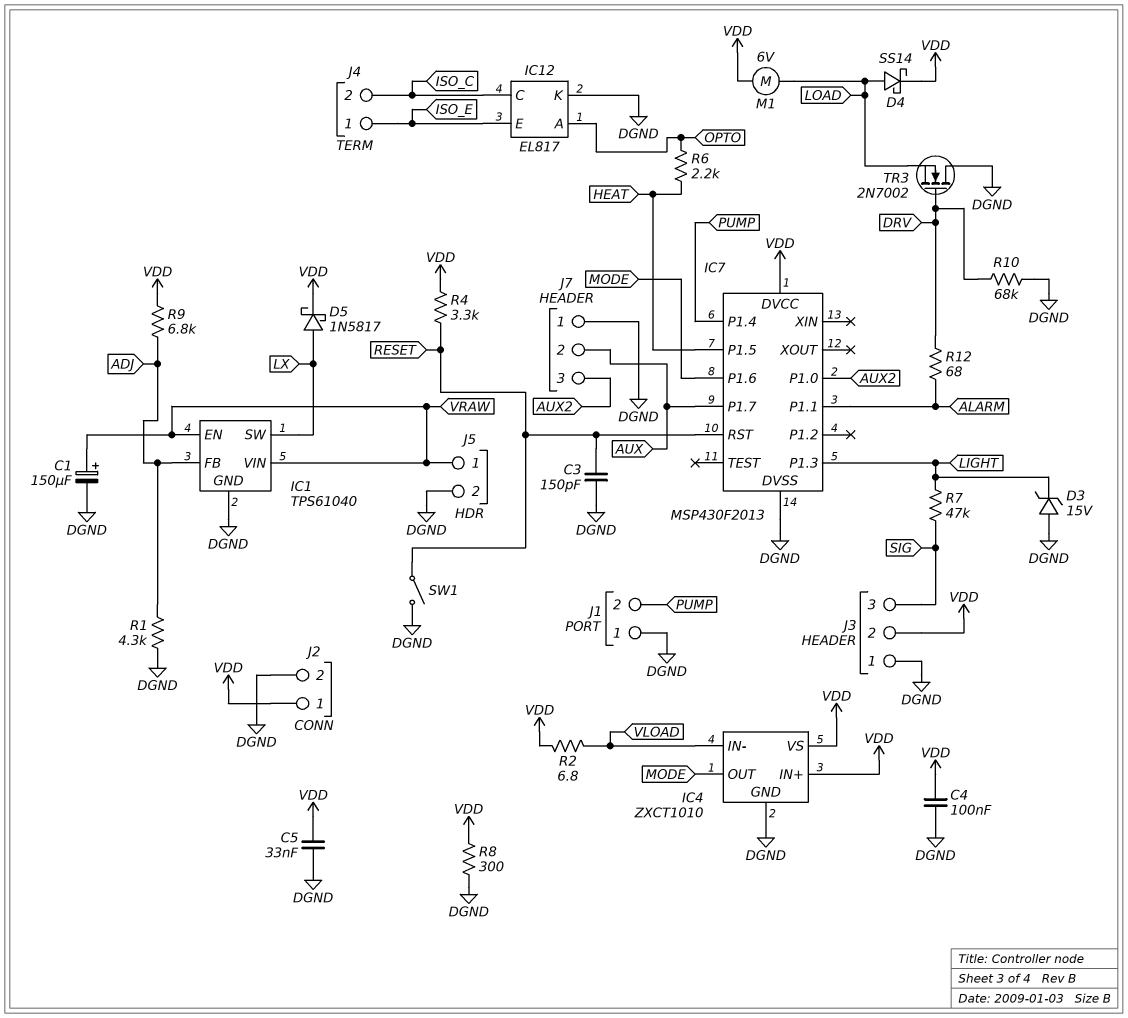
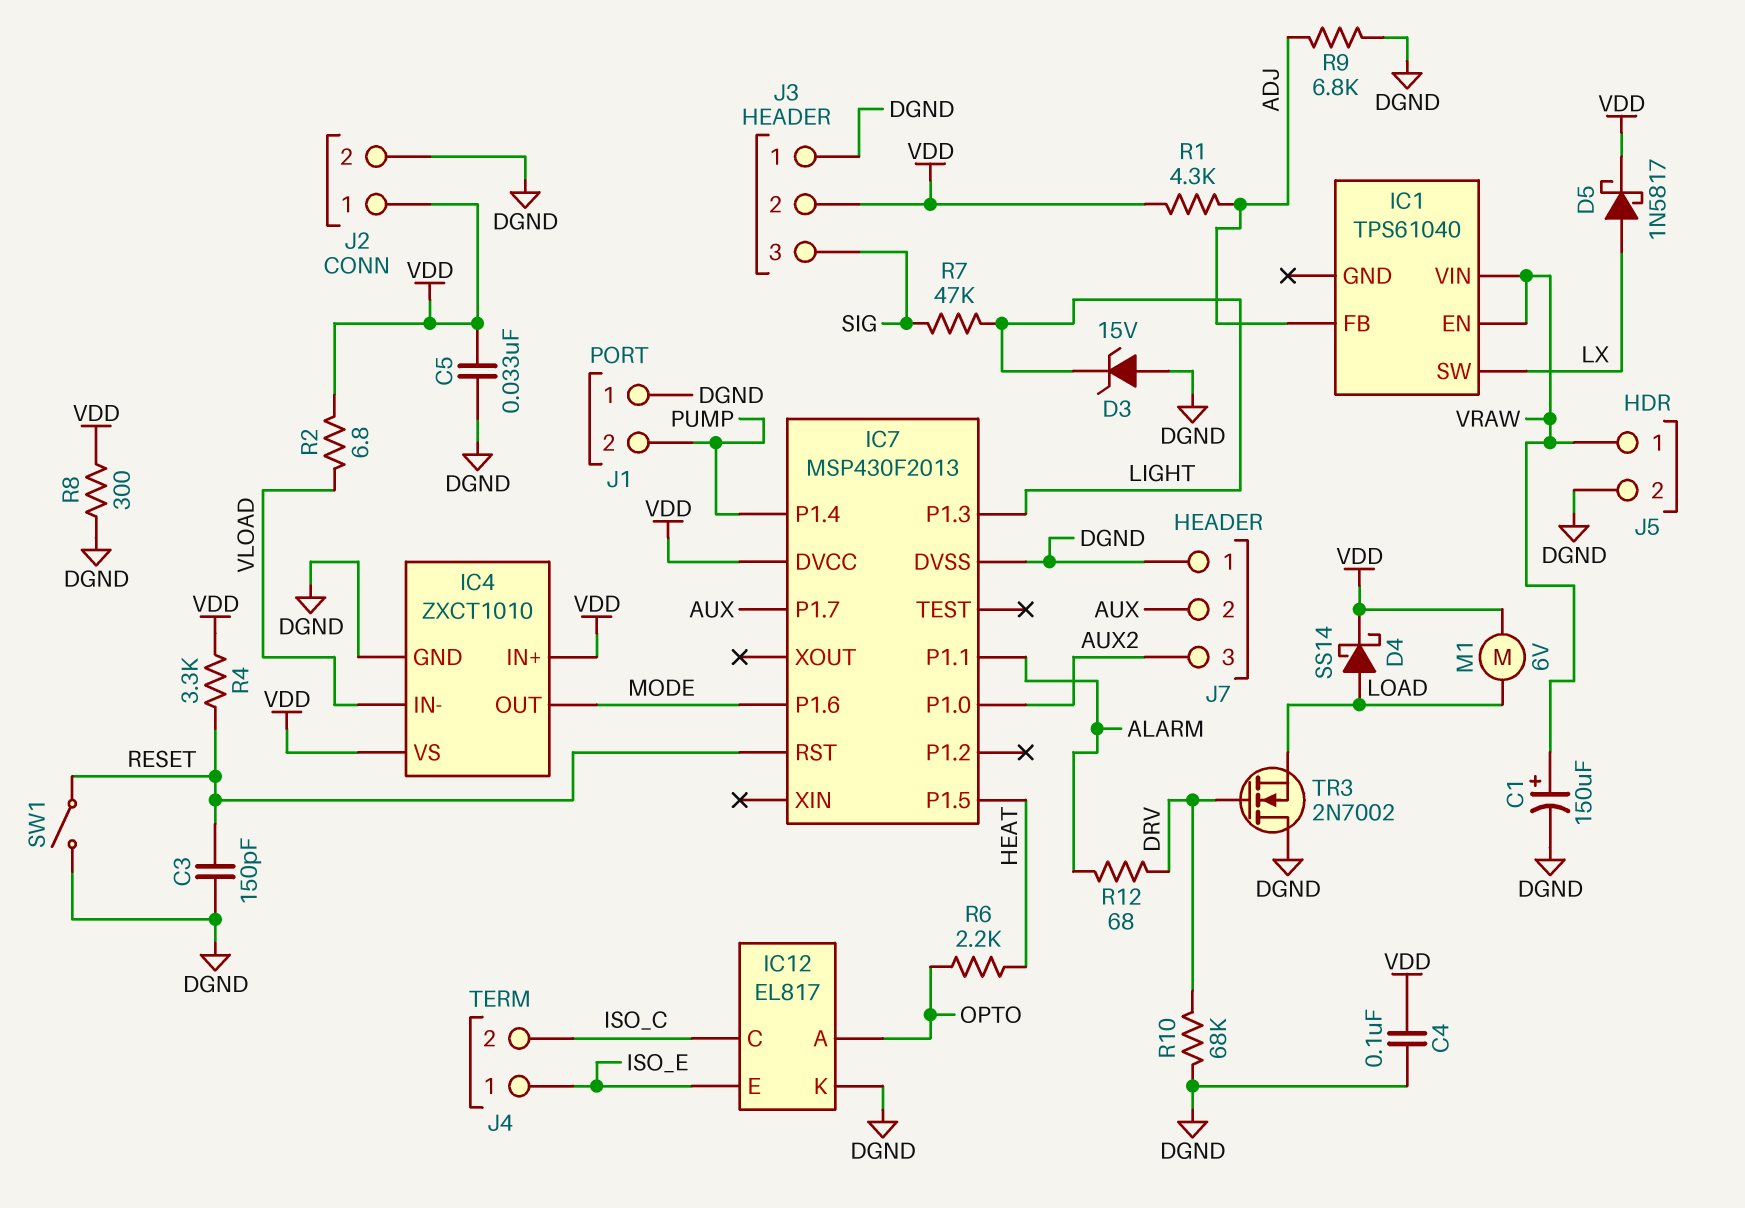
IC1 pin GND: DGND -> none
R1: 4.3k (ADJ, DGND) -> 4.3k (ADJ, VDD)
R9: 6.8k (ADJ, VDD) -> 6.8k (ADJ, DGND)

